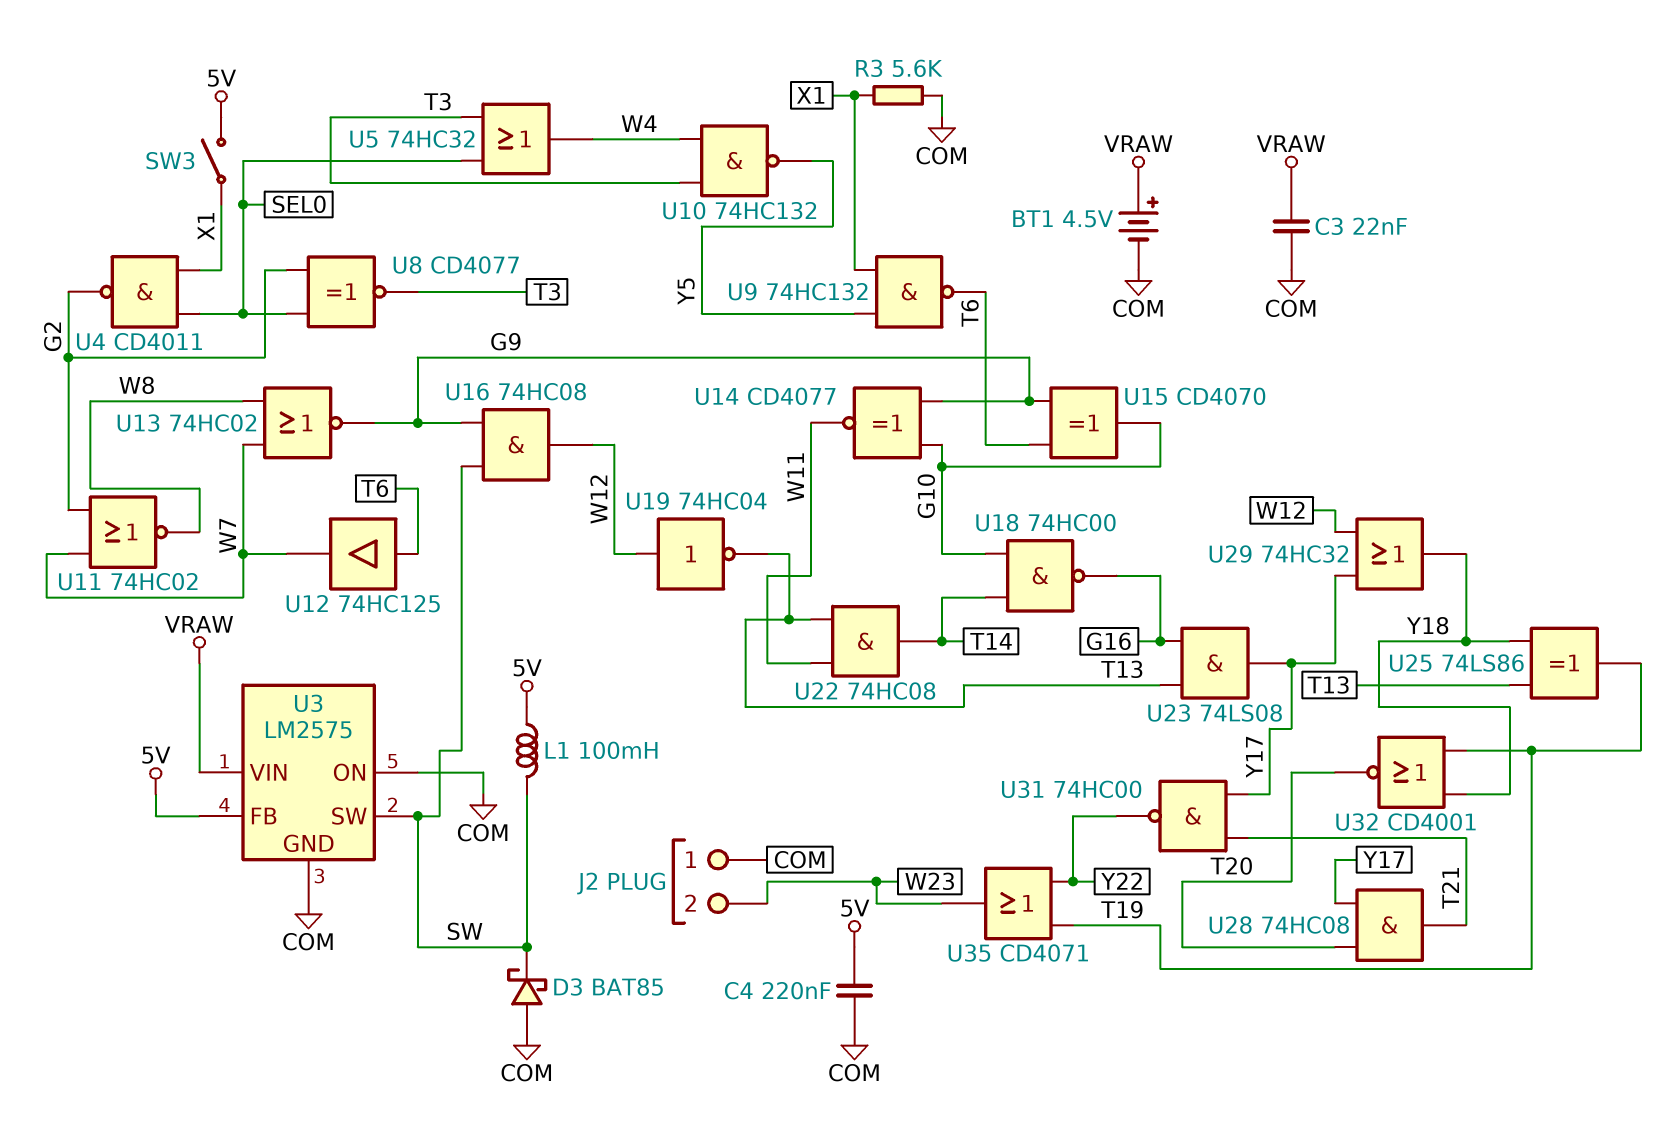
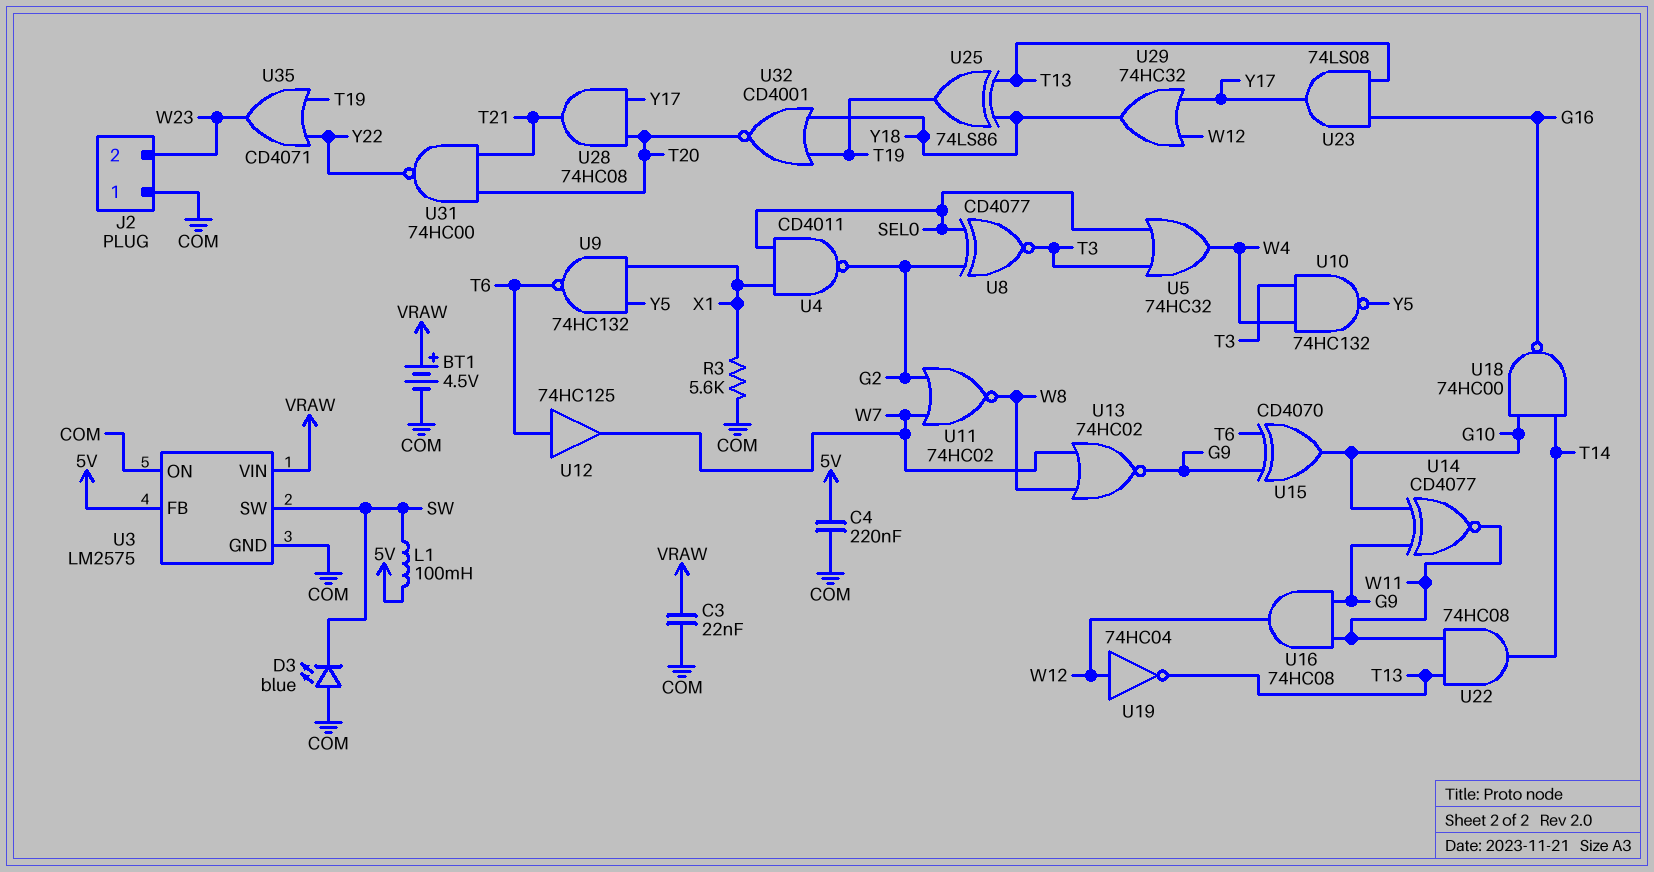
D3: schottky BAT85 (A COM, K SW) -> LED blue (A COM, K SW)
SW3: switch (5V, X1) -> none
U16: AND 74HC08 (in G9, in SW, out W12) -> AND 74HC08 (in G9, in W11, out W12)
U31: NAND 74HC00 (in T21, in Y17, out Y22) -> NAND 74HC00 (in T20, in T21, out Y22)

